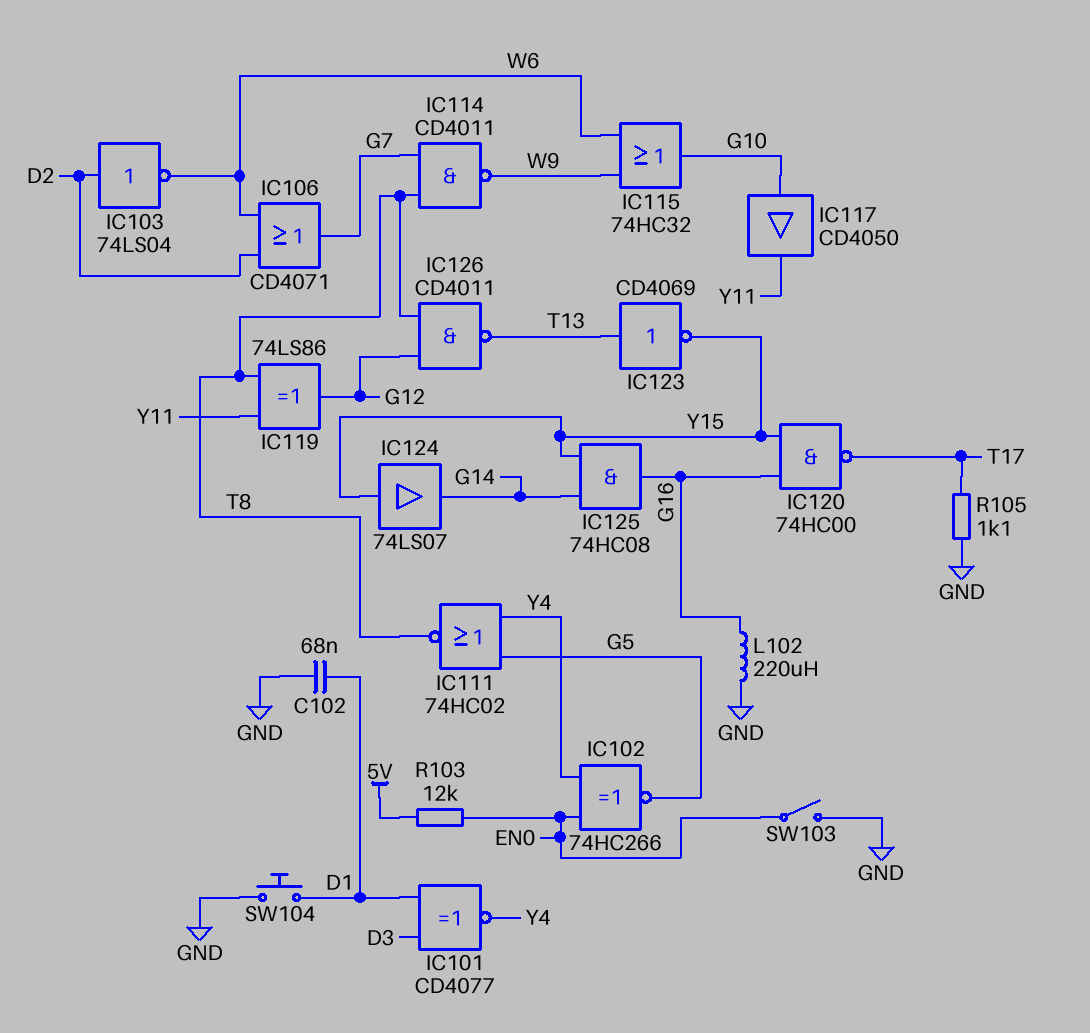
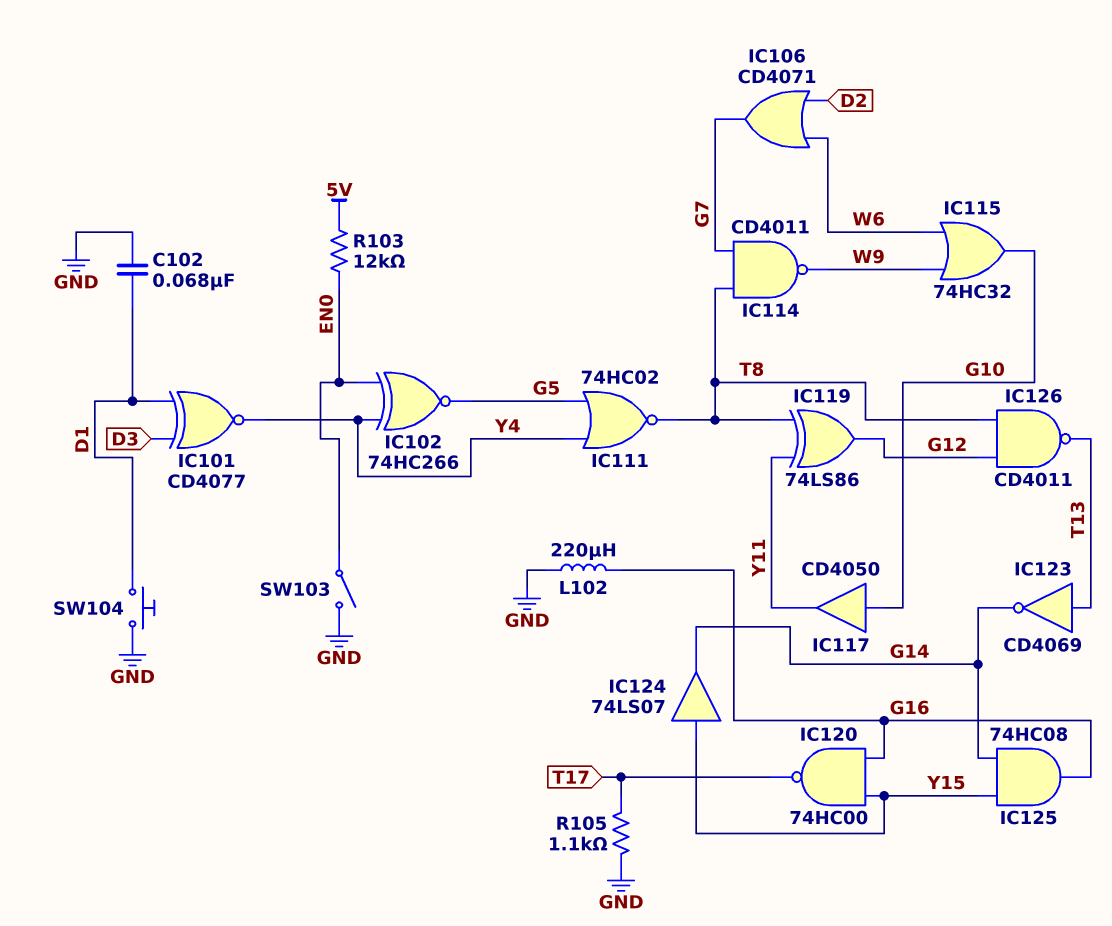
IC103: NOT 74LS04 (in D2, out W6) -> none
IC123: NOT CD4069 (in T13, out Y15) -> NOT CD4069 (in T13, out G14)

